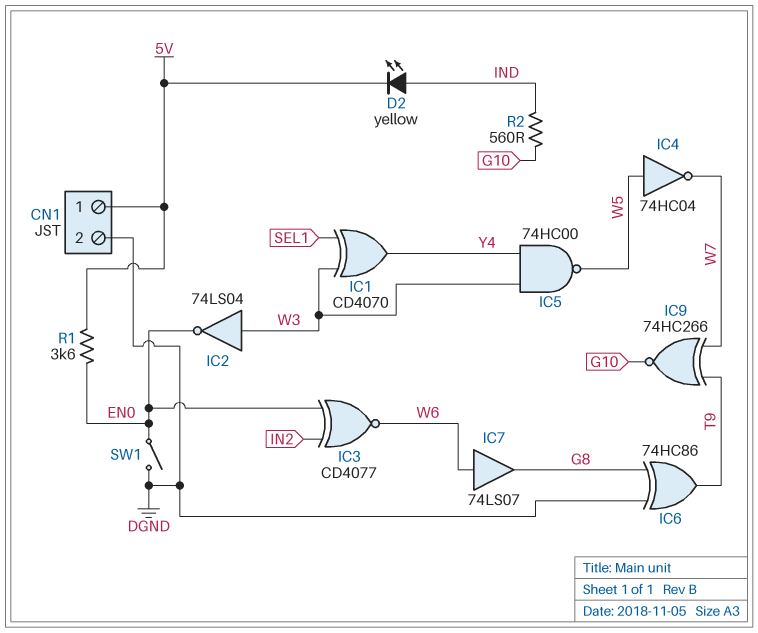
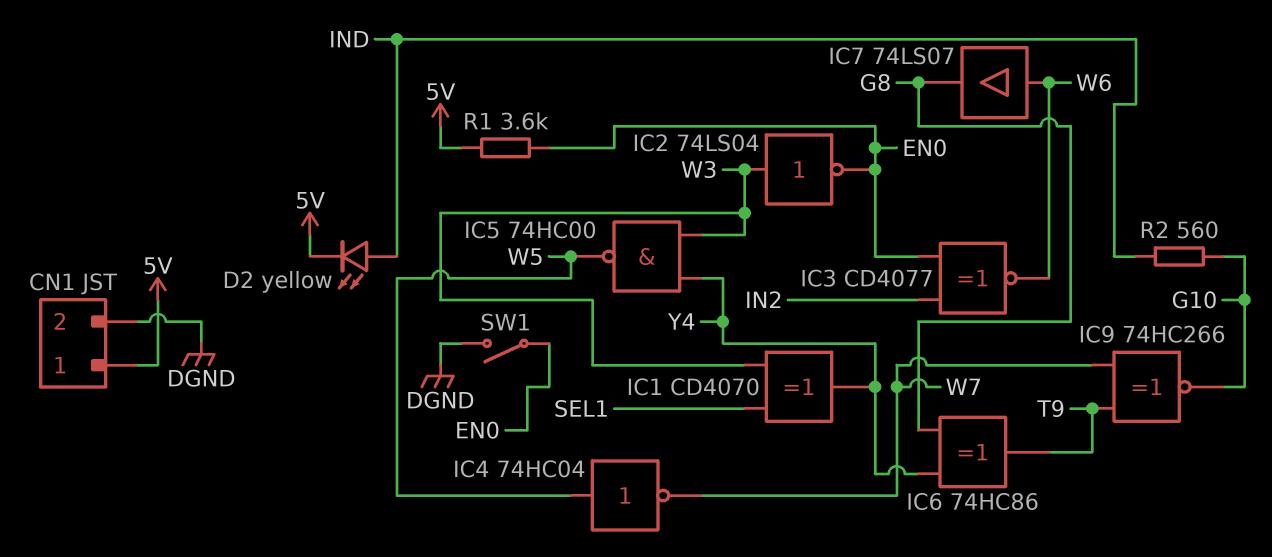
IC6: XOR 74HC86 (in DGND, in G8, out T9) -> XOR 74HC86 (in G8, in Y4, out T9)

